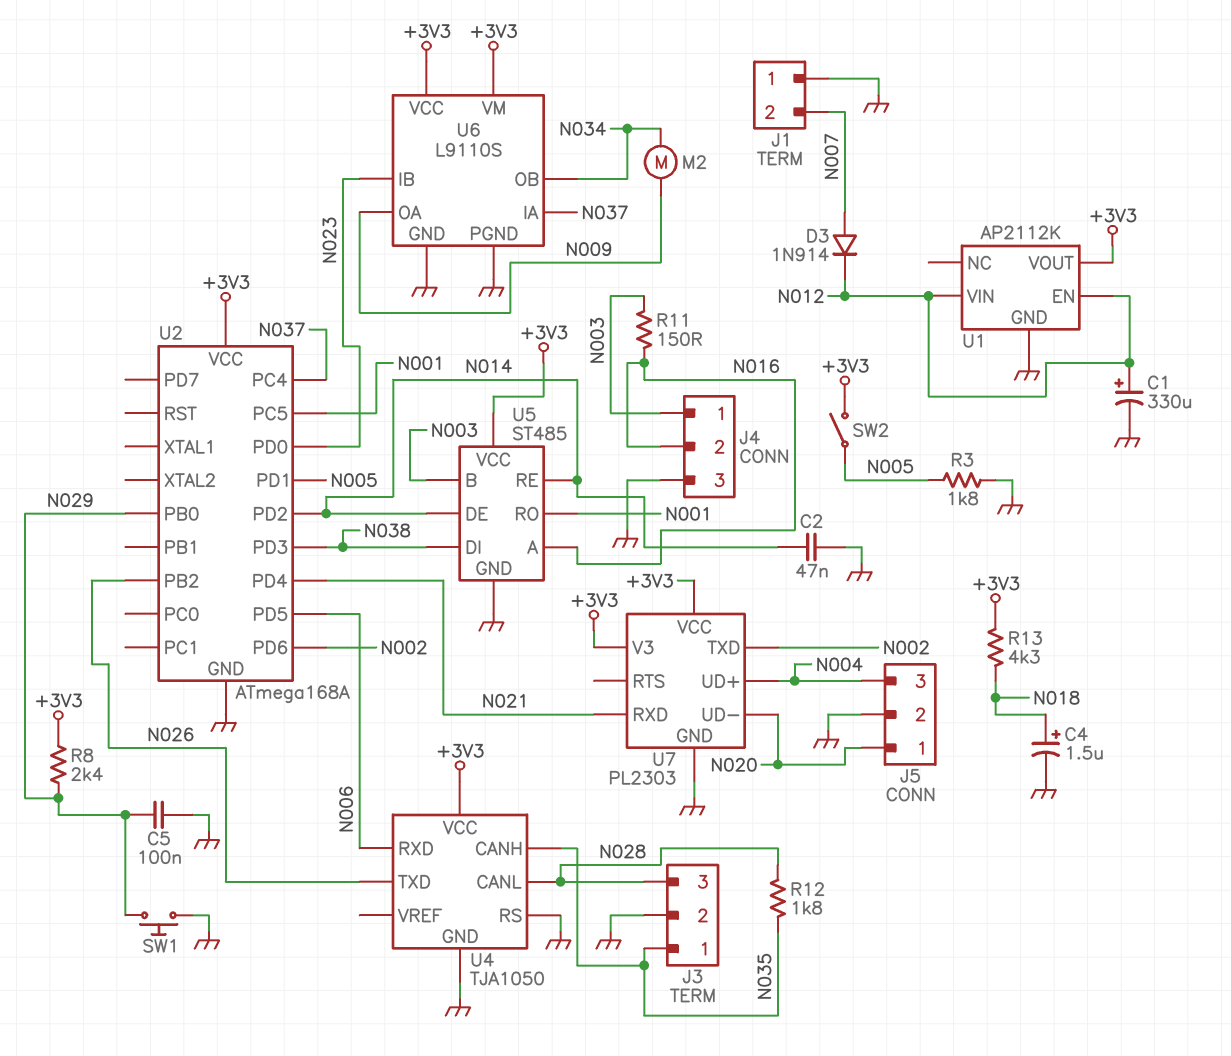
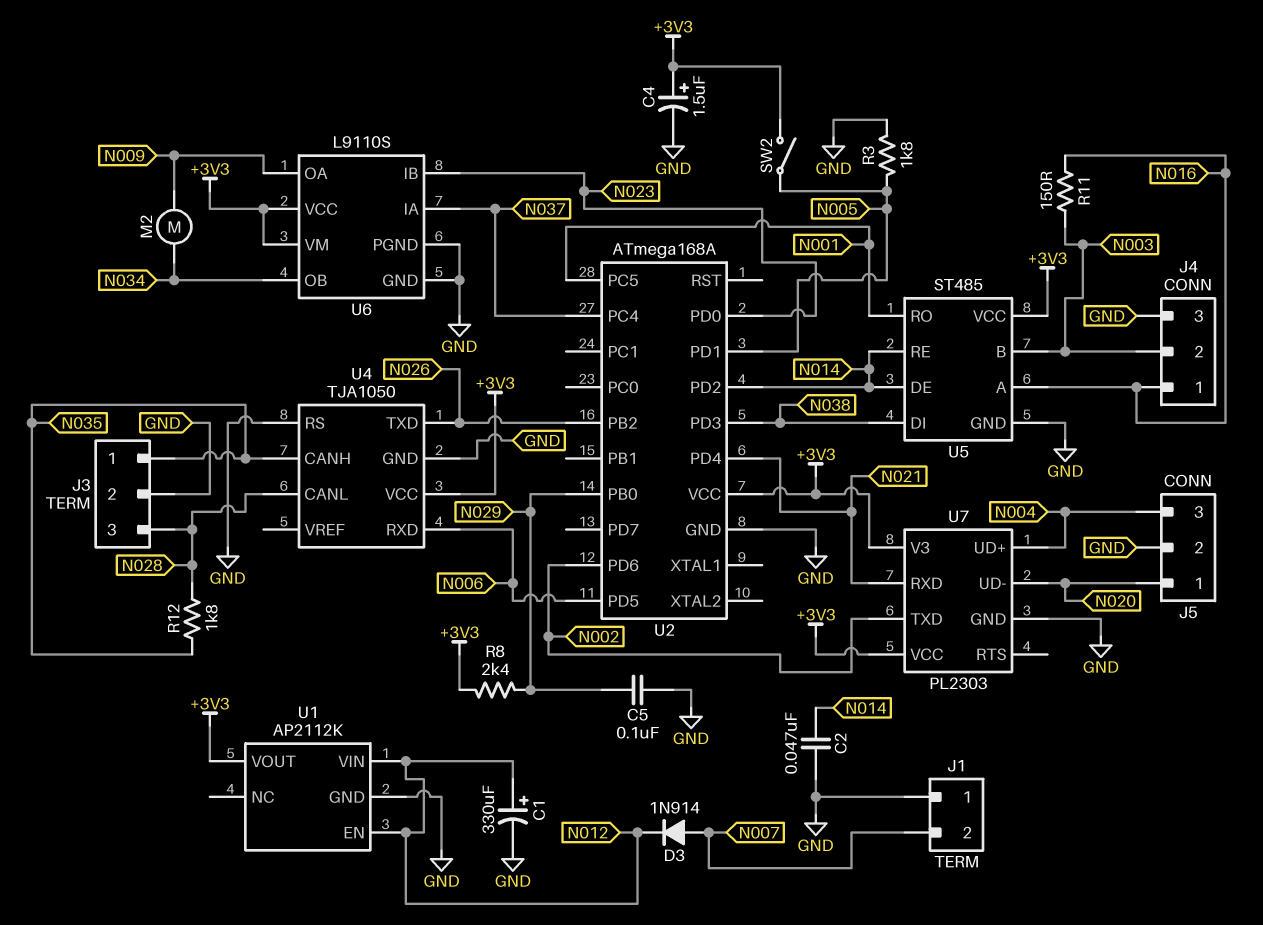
C4: 1.5uF (plus N018, minus GND) -> 1.5uF (plus +3V3, minus GND)
J4 pin 1: N003 -> N016
J4 pin 2: N016 -> N003
R13: 4.3k (+3V3, N018) -> none
SW1: button (GND, N029) -> none

